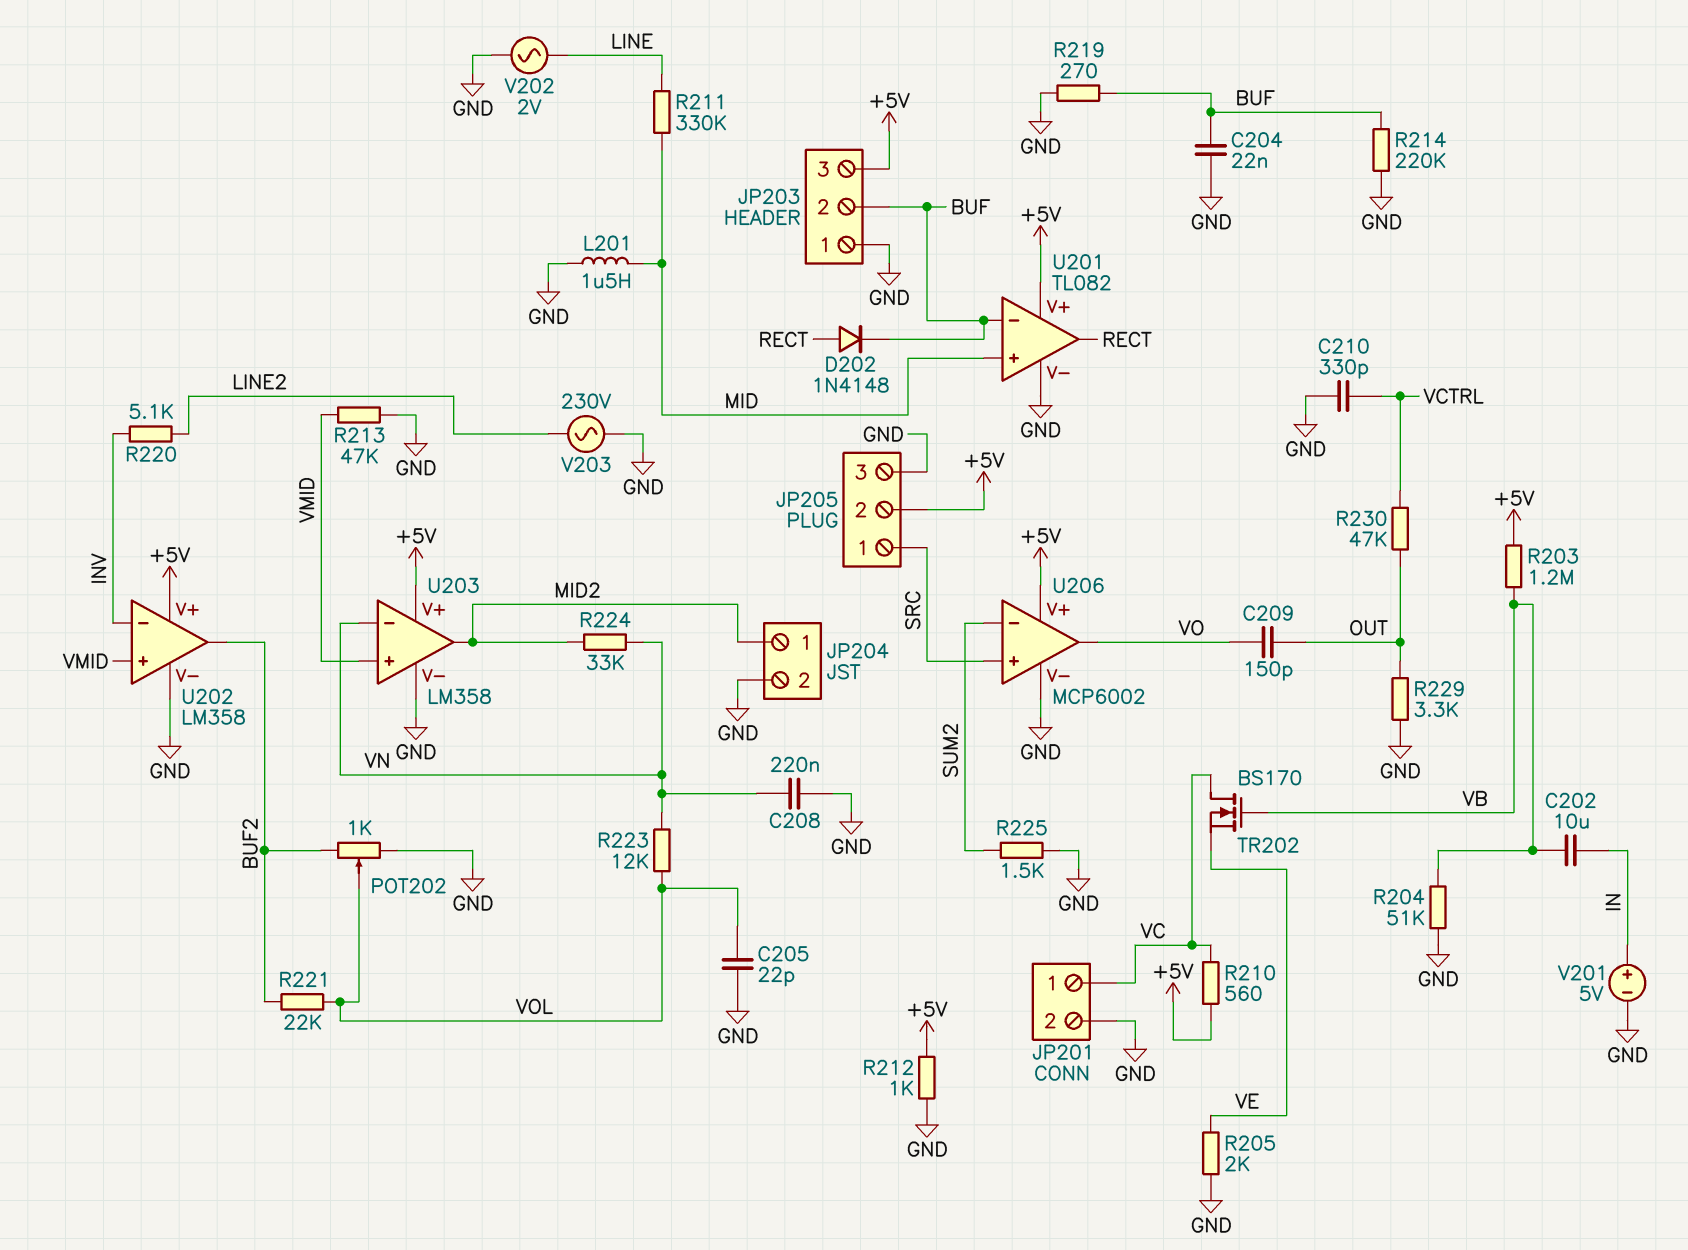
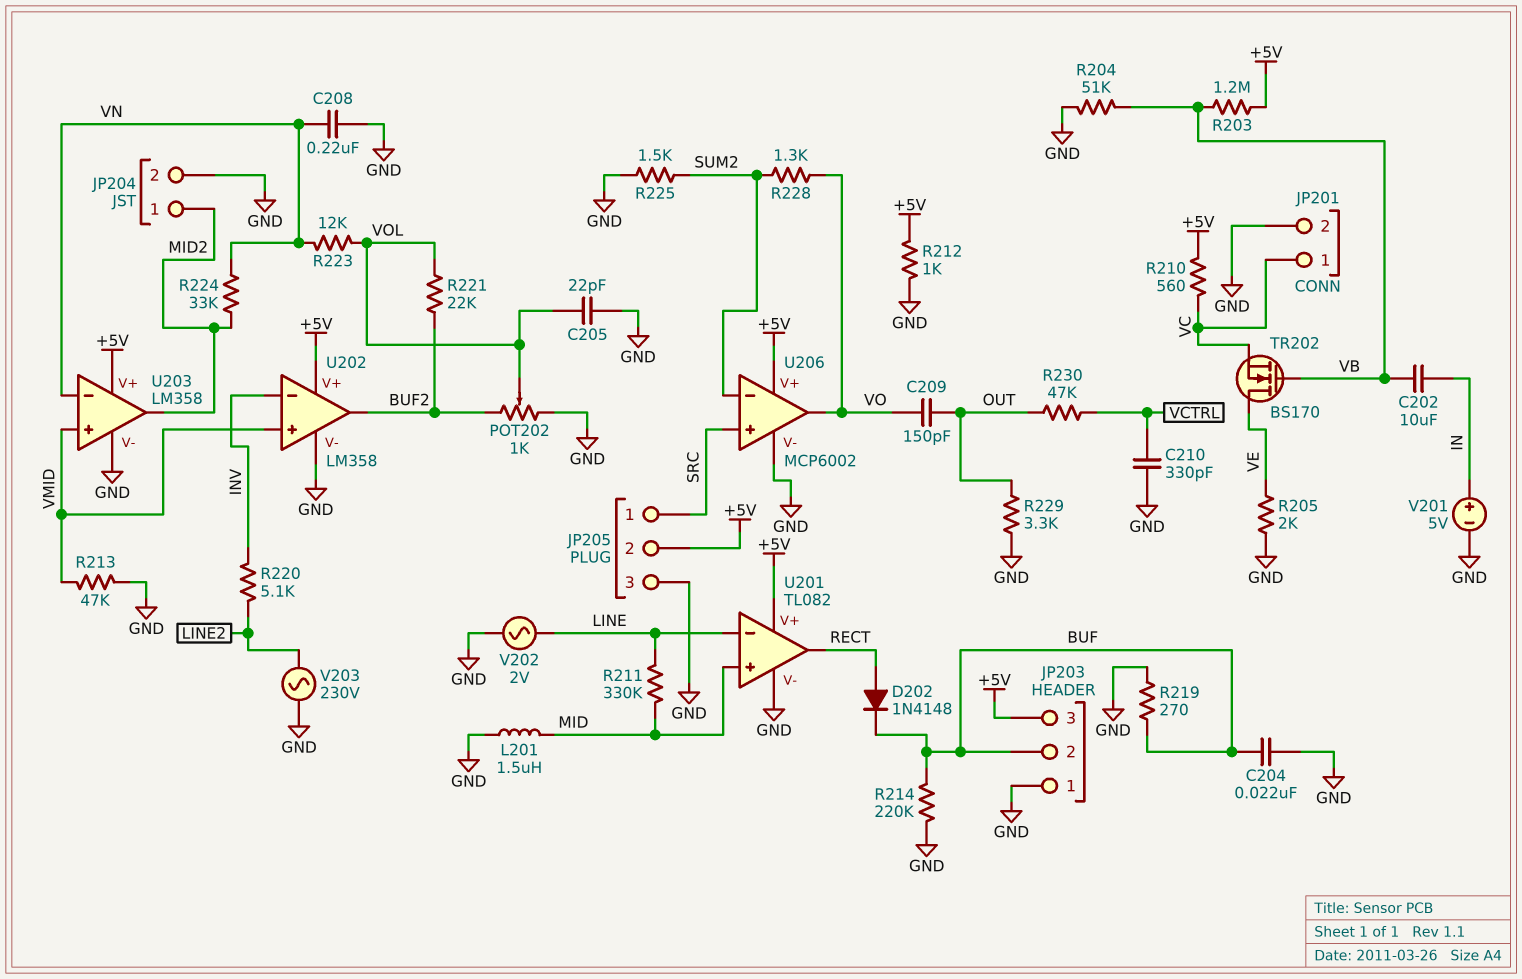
R228: none -> 1.3k (SUM2, VO)
TR202: NMOS BS170 (G VB, D VC, S VE) -> NMOS BS170 (G VB, D VE, S VC)
U201 pin in-: BUF -> LINE

